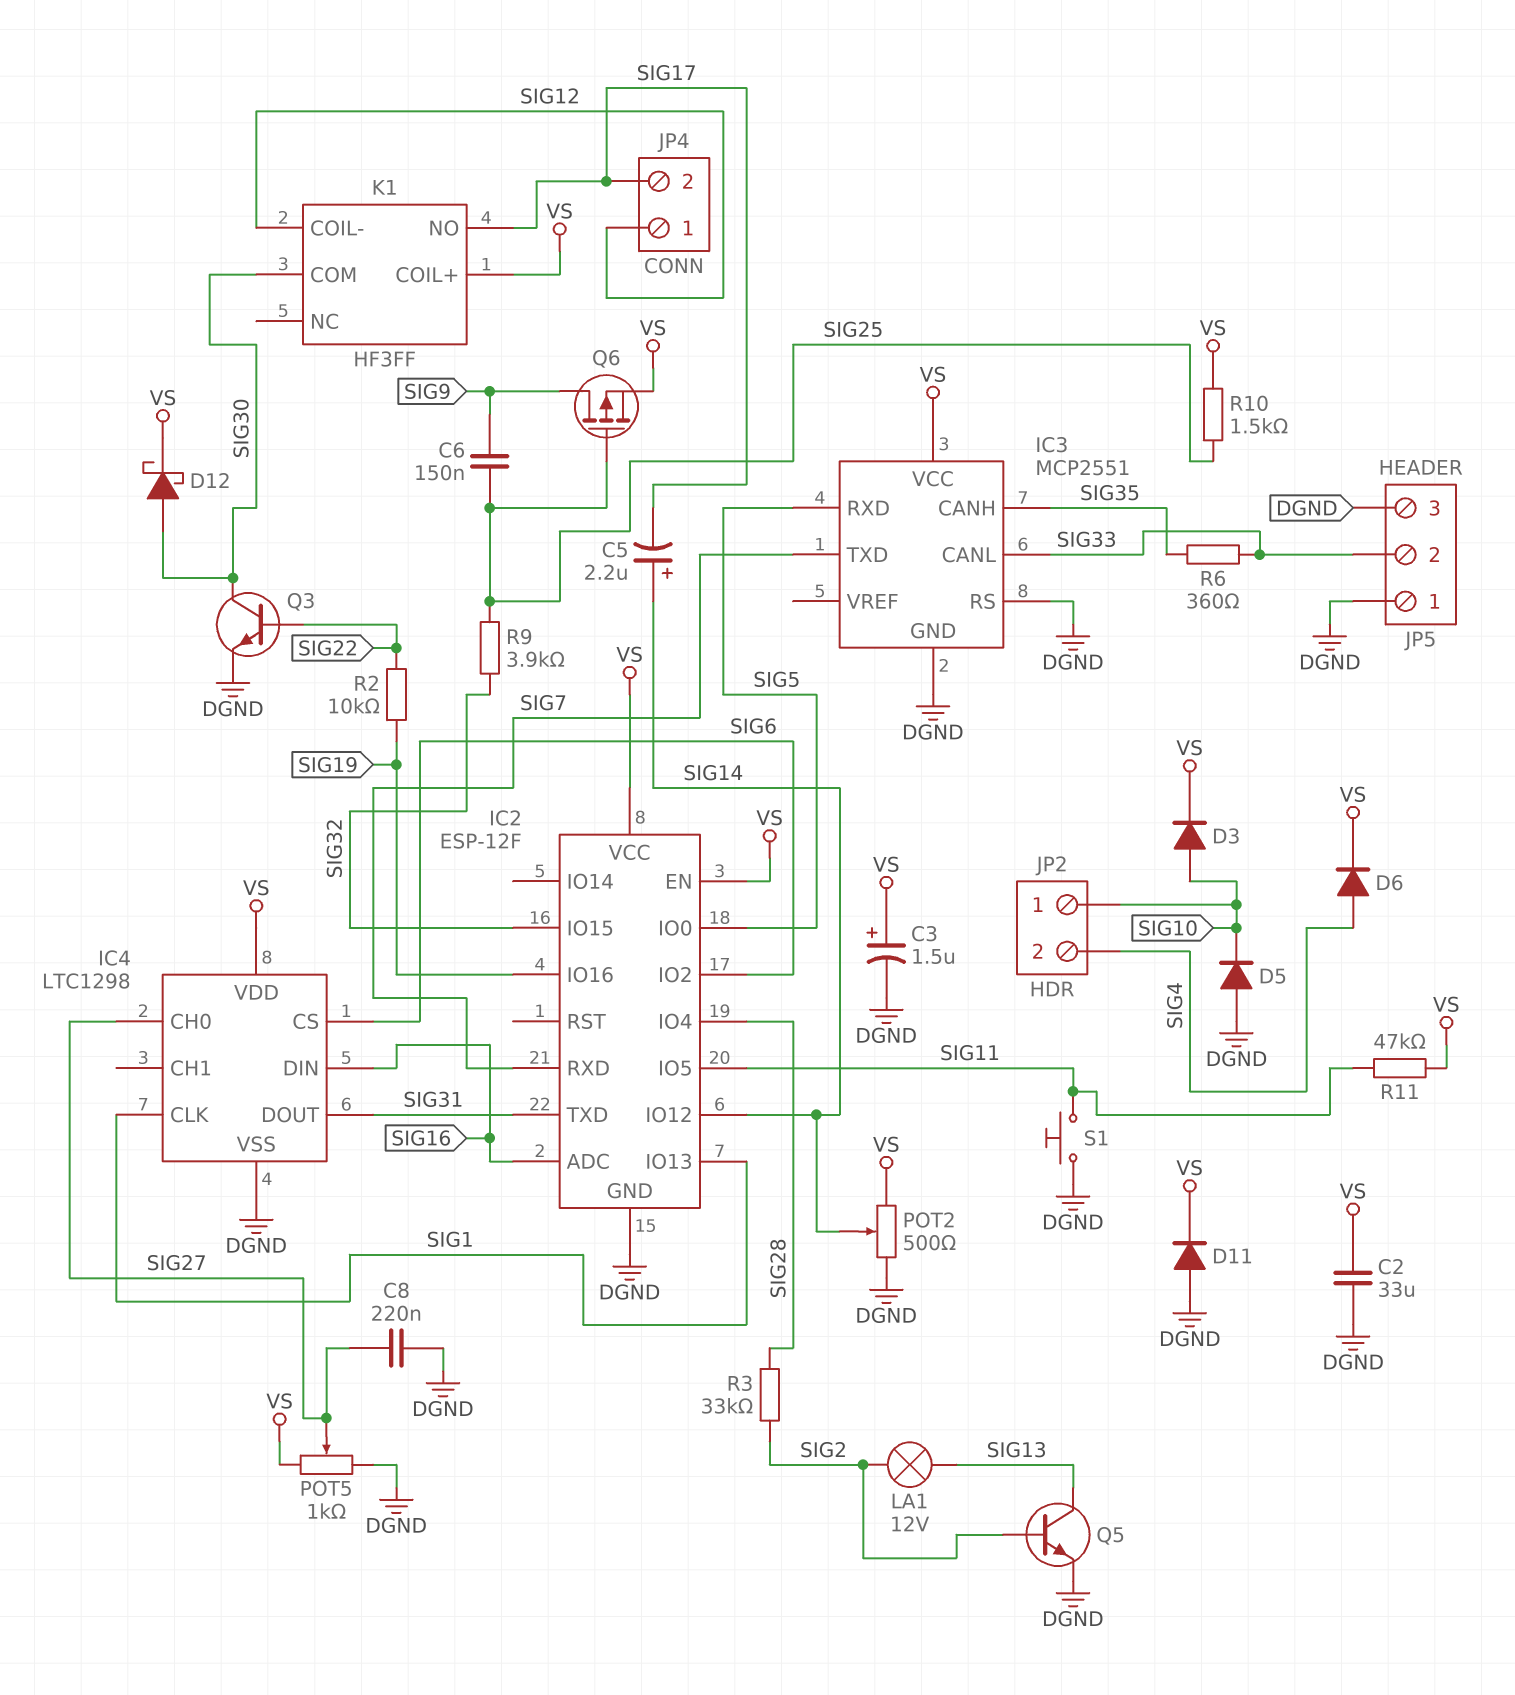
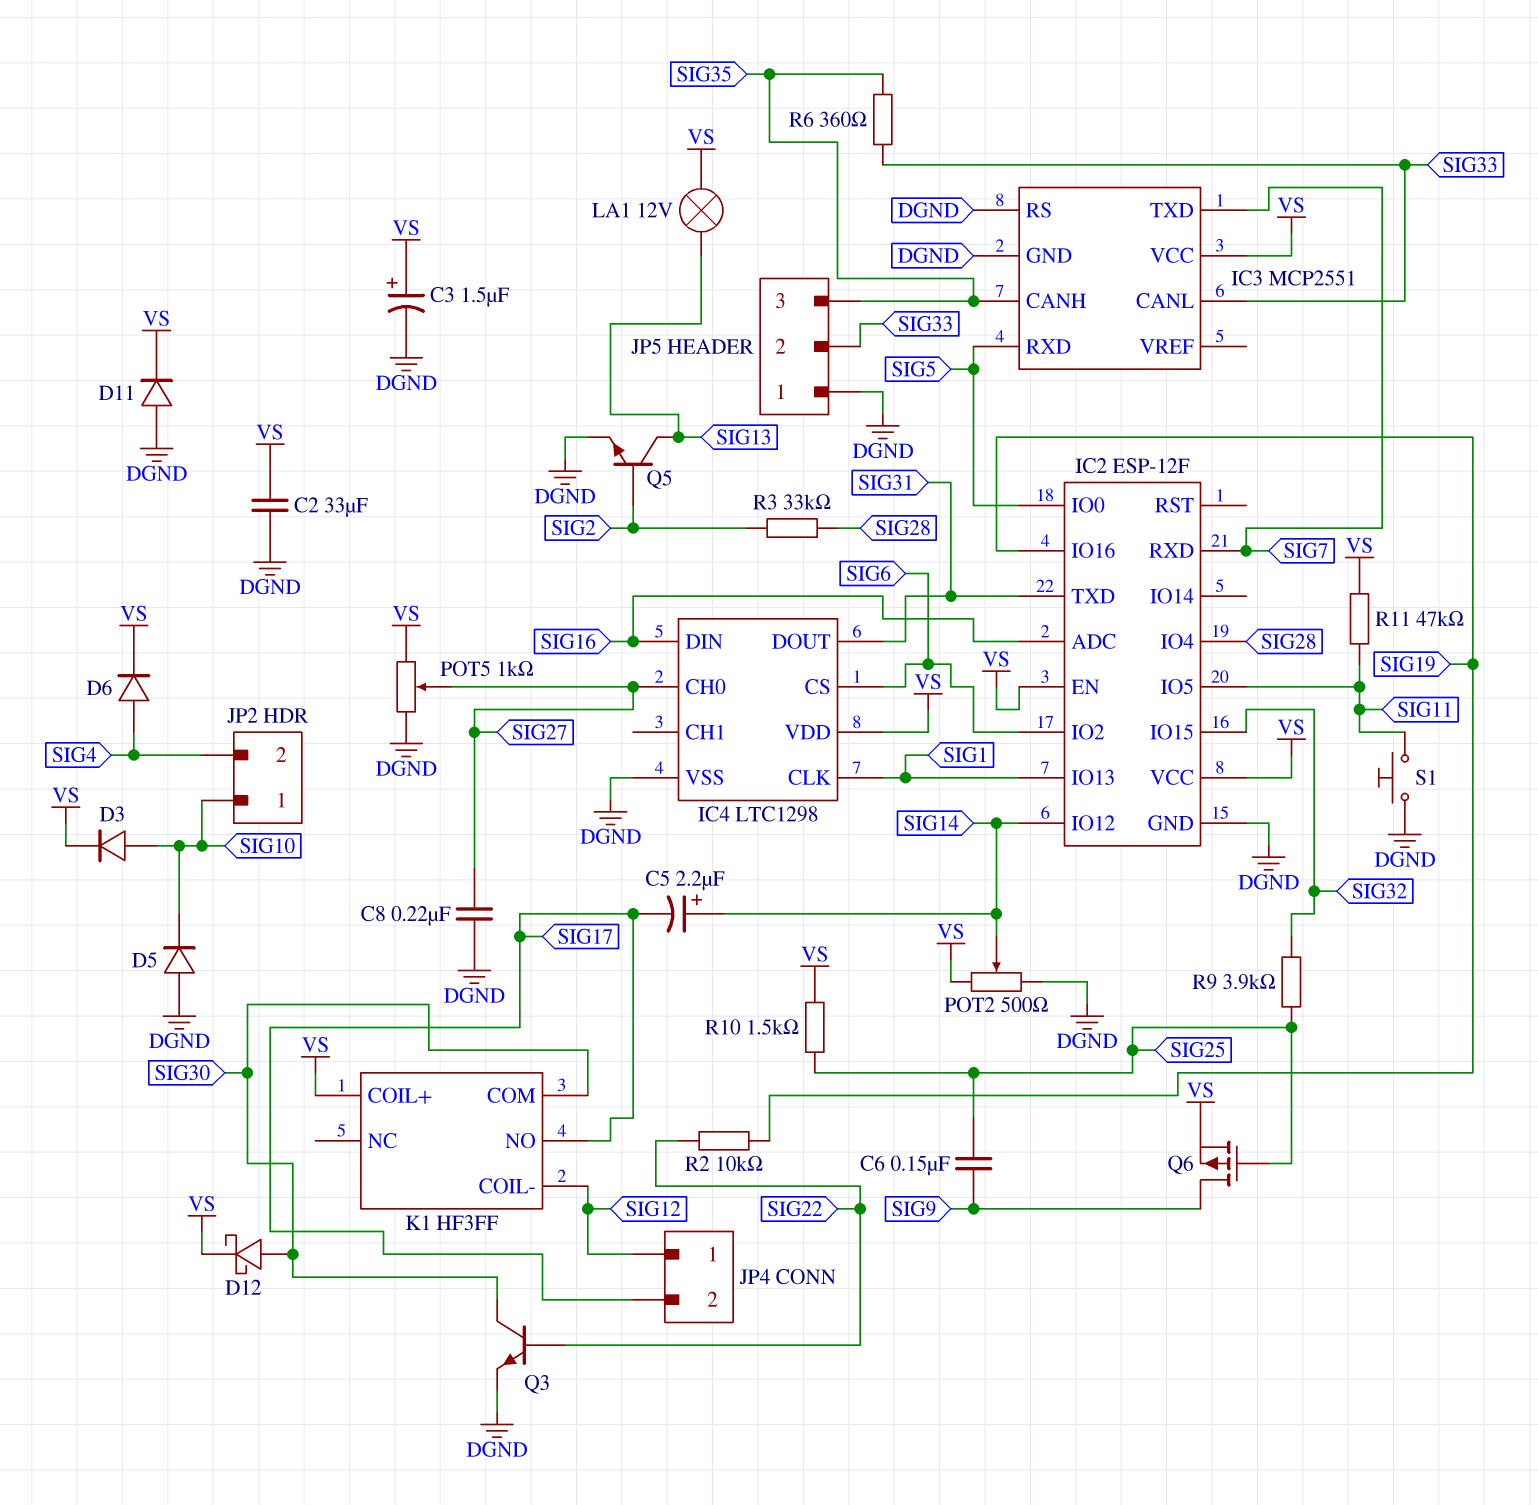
JP5 pin 3: DGND -> SIG35
LA1: lamp 12V (SIG2, SIG13) -> lamp 12V (SIG13, VS)

